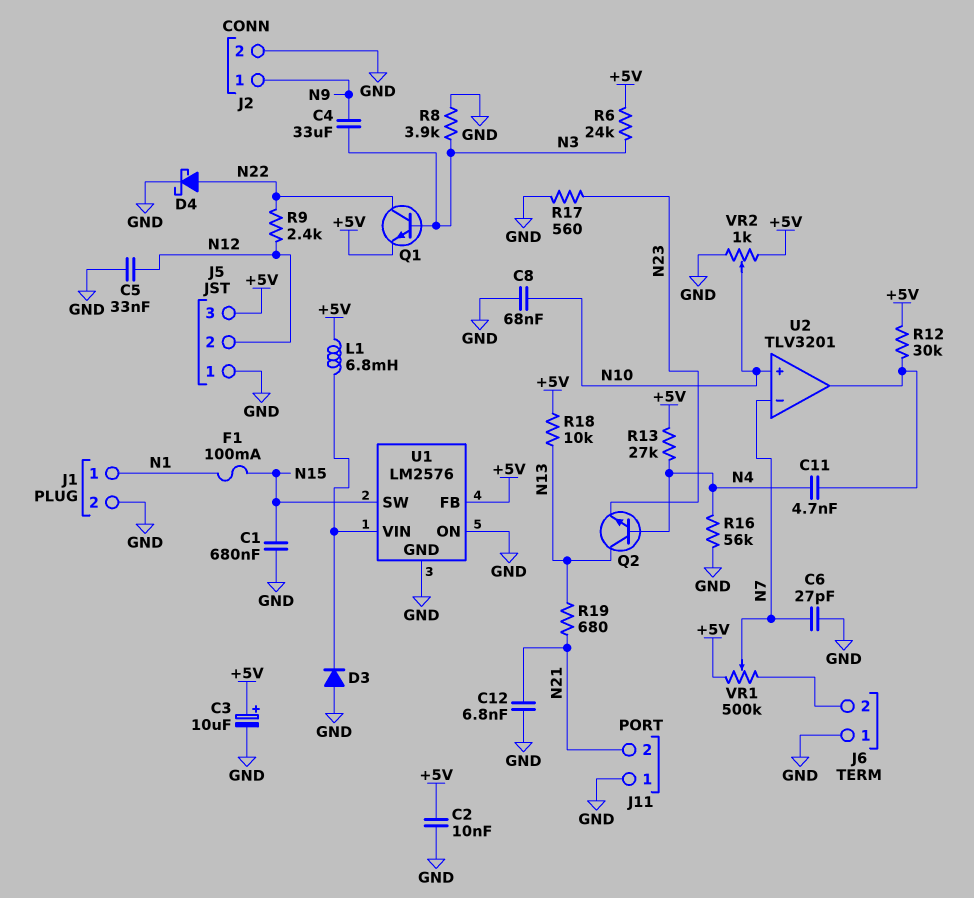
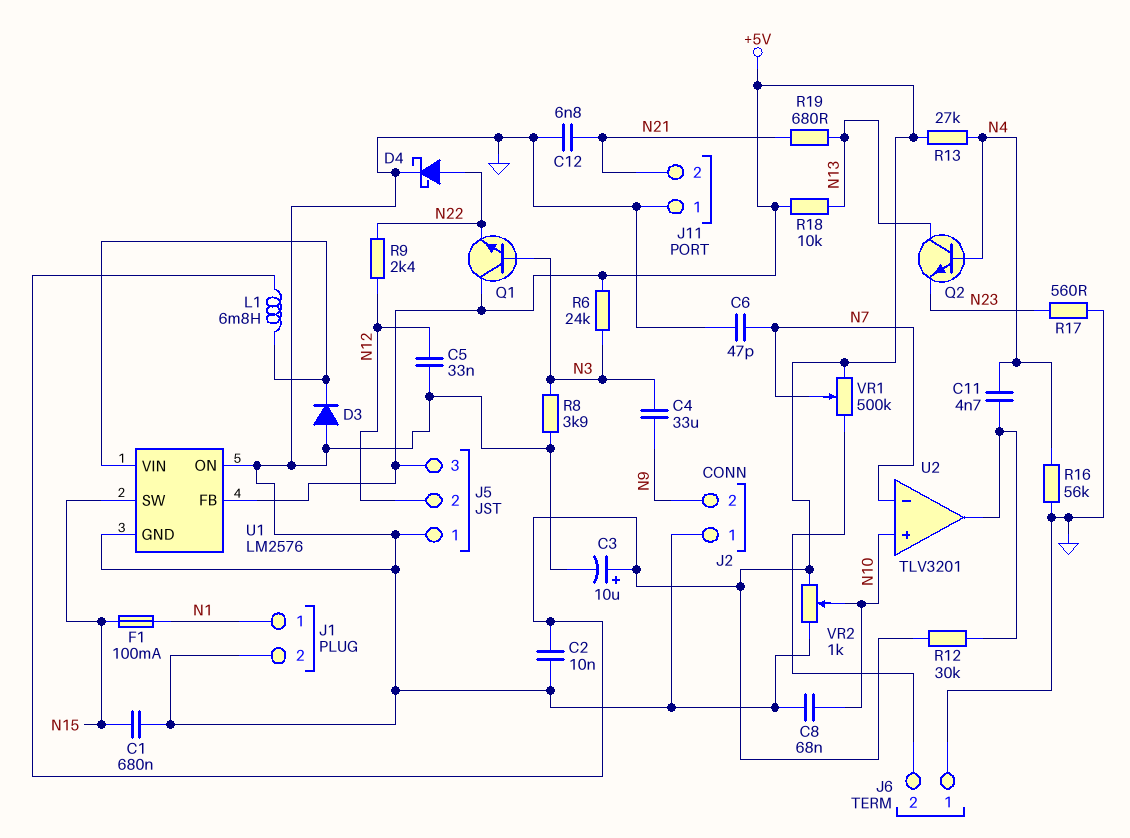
C6: 27pF (GND, N7) -> 47pF (GND, N7)
J2 pin 1: N9 -> GND
J2 pin 2: GND -> N9
Q1: NPN (B N3, C N22, E +5V) -> NPN (B N3, C +5V, E N22)

